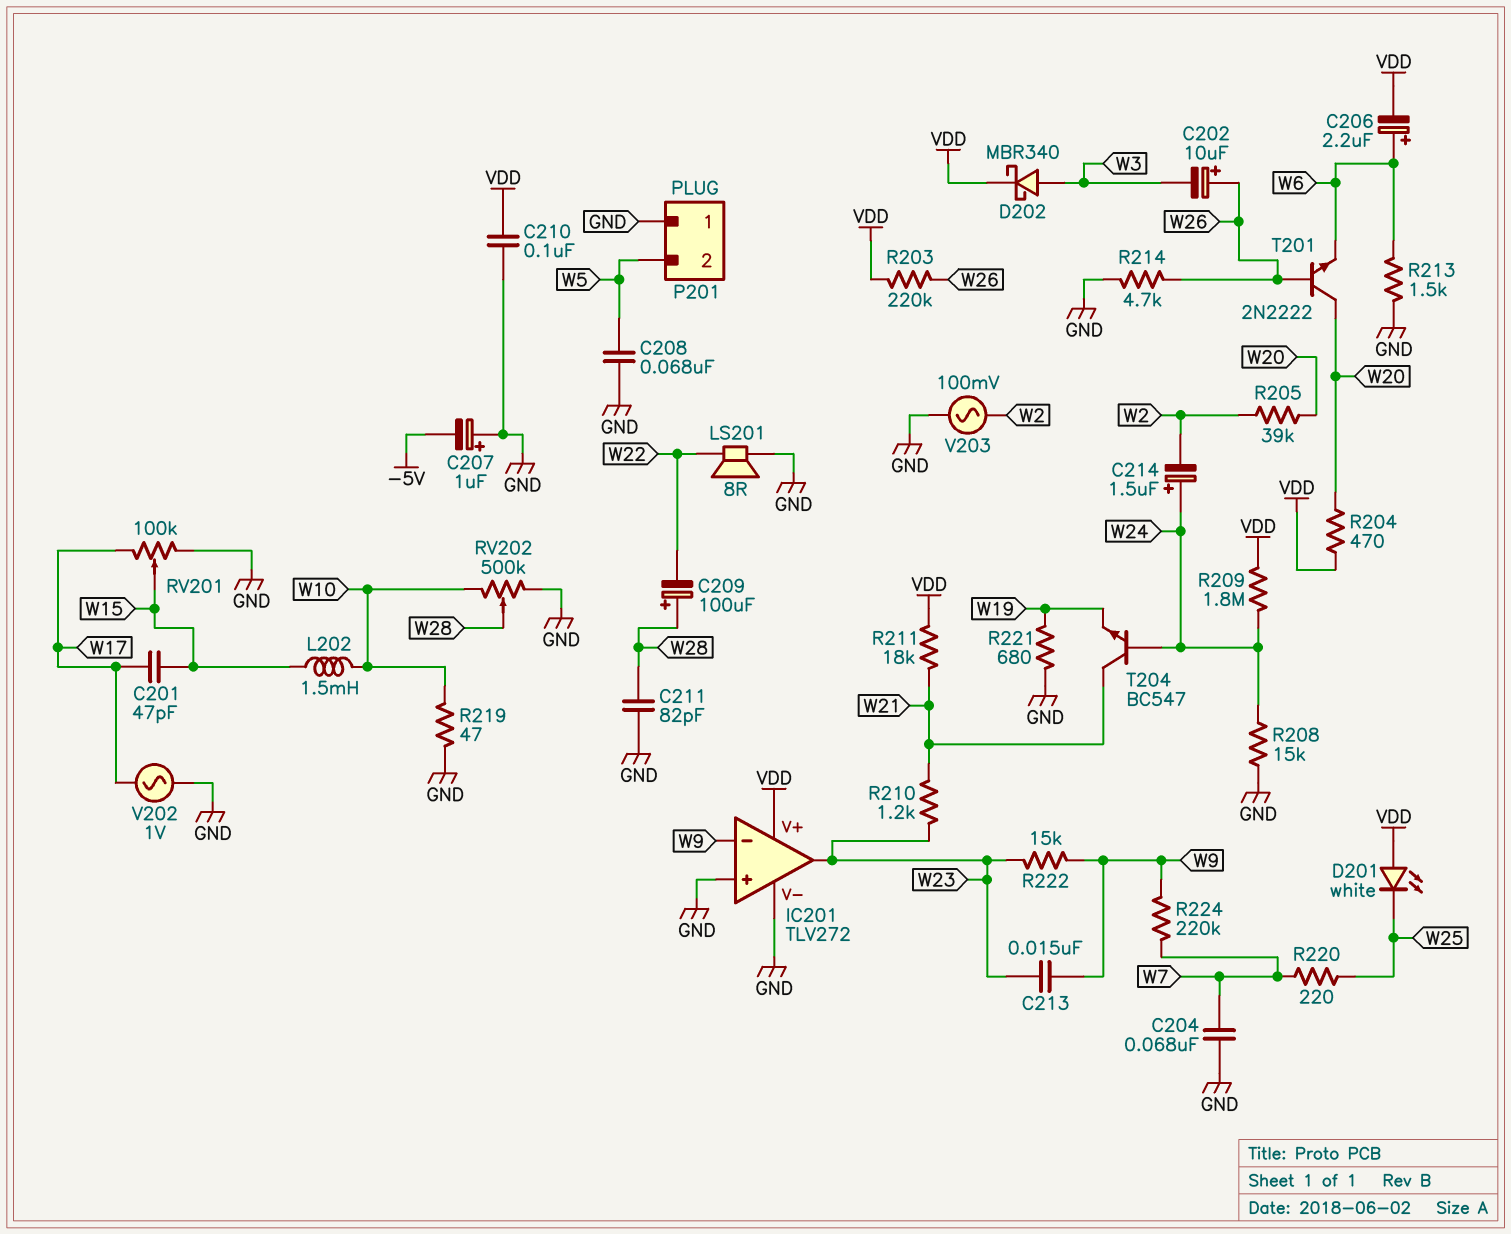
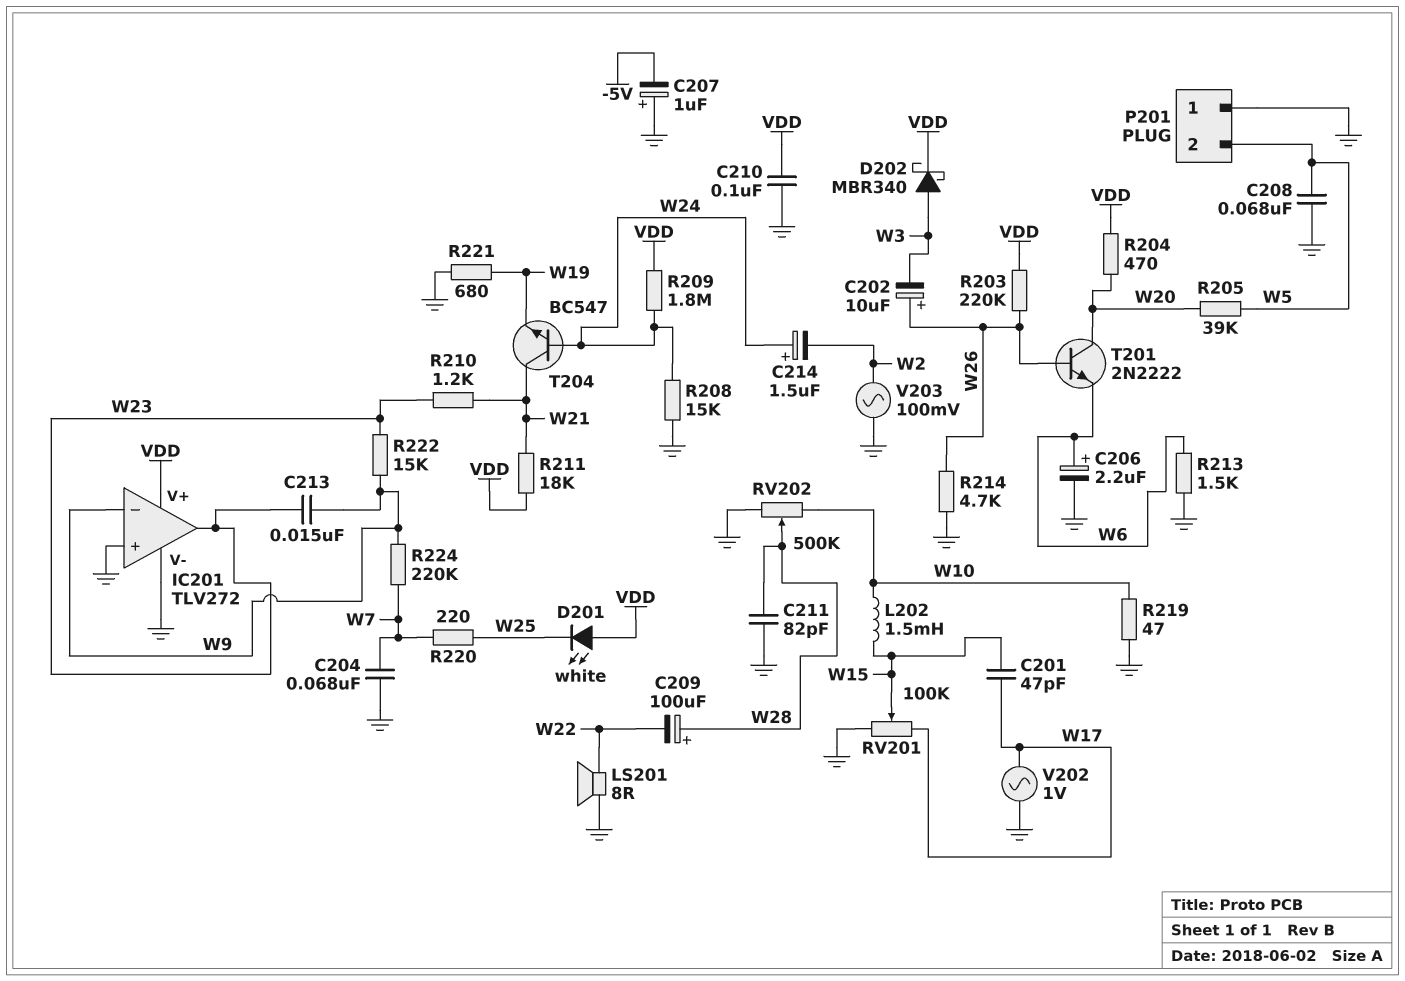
C206: 2.2uF (plus W6, minus VDD) -> 2.2uF (plus W6, minus GND)
R205: 39k (W2, W20) -> 39k (W5, W20)

